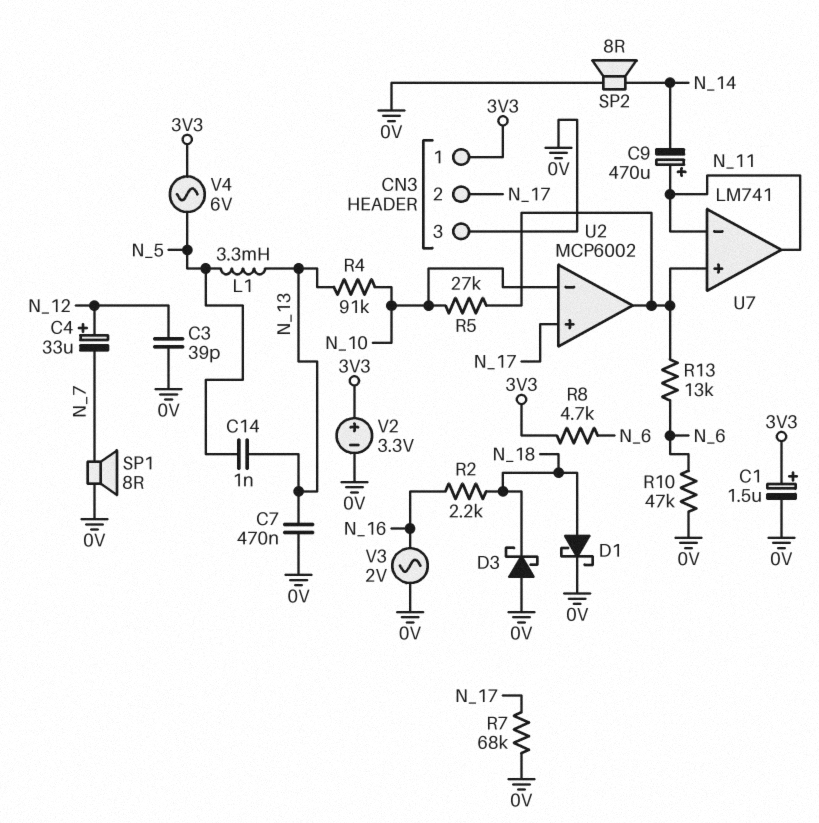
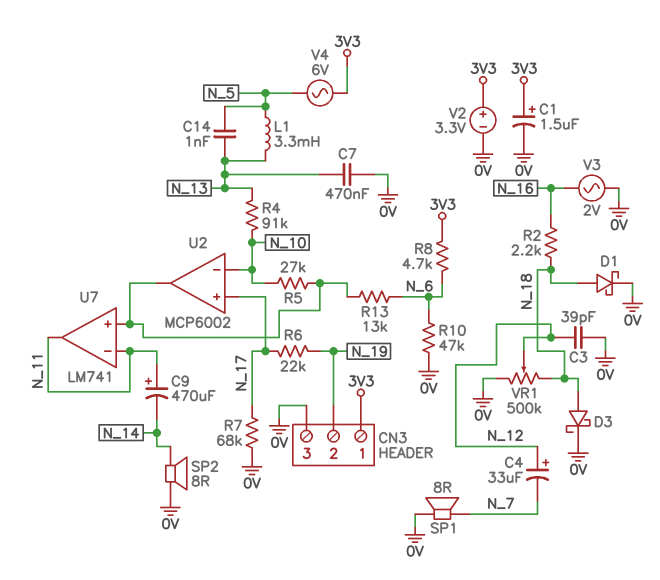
CN3 pin 2: N_17 -> N_19
D3: schottky (A 0V, K N_18) -> schottky (A N_18, K 0V)
R6: none -> 22k (N_17, N_19)
VR1: none -> 500k (0V, N_18, wiper N_12)

